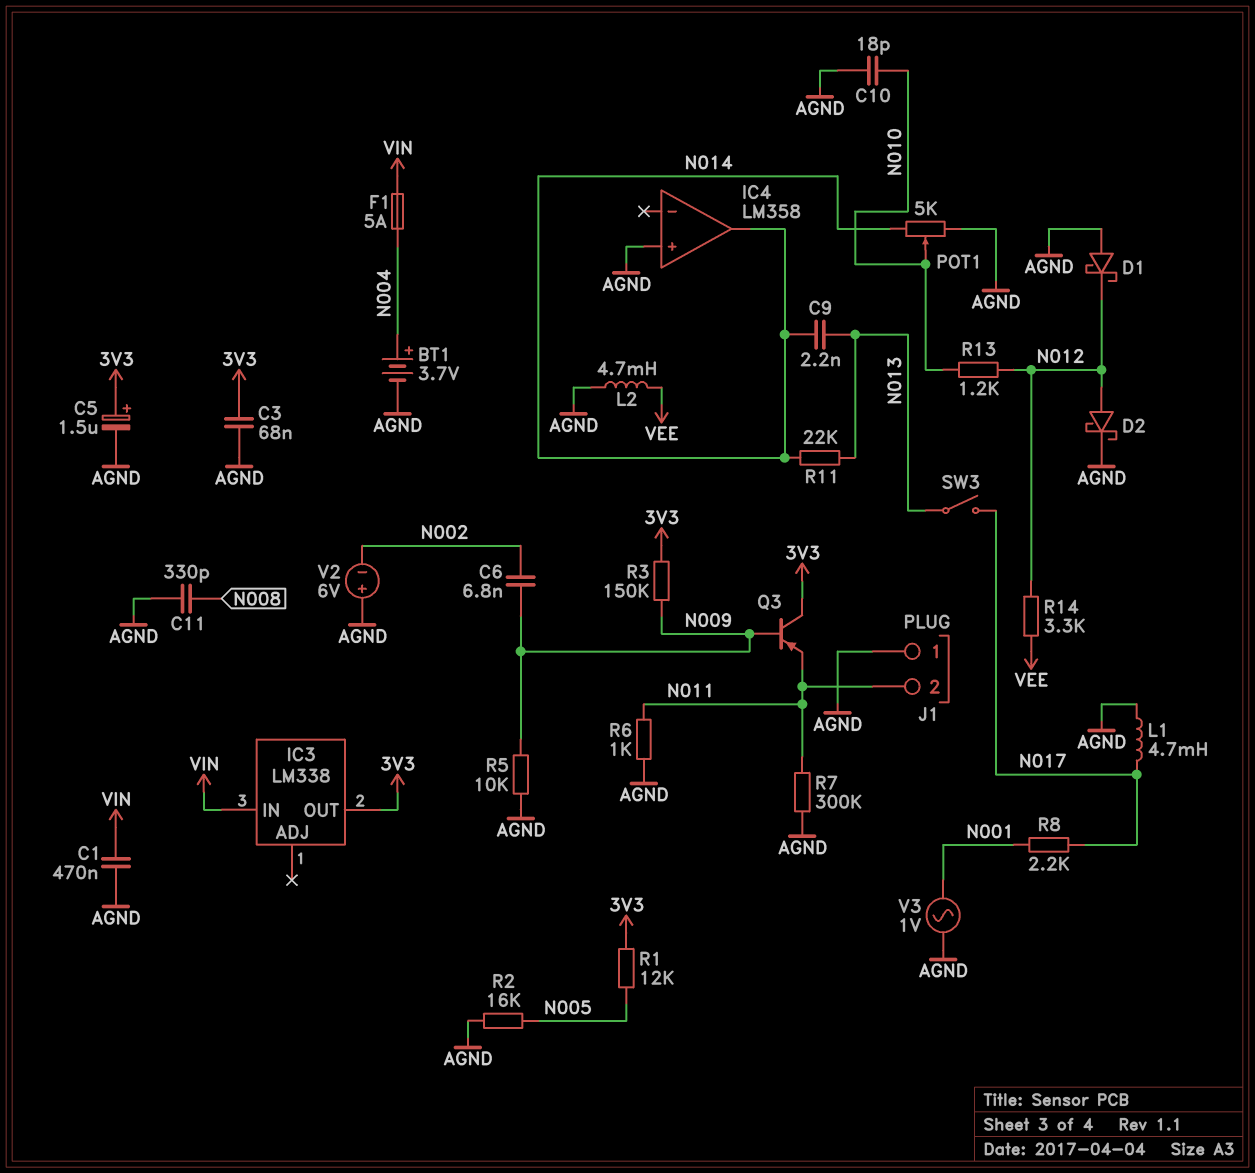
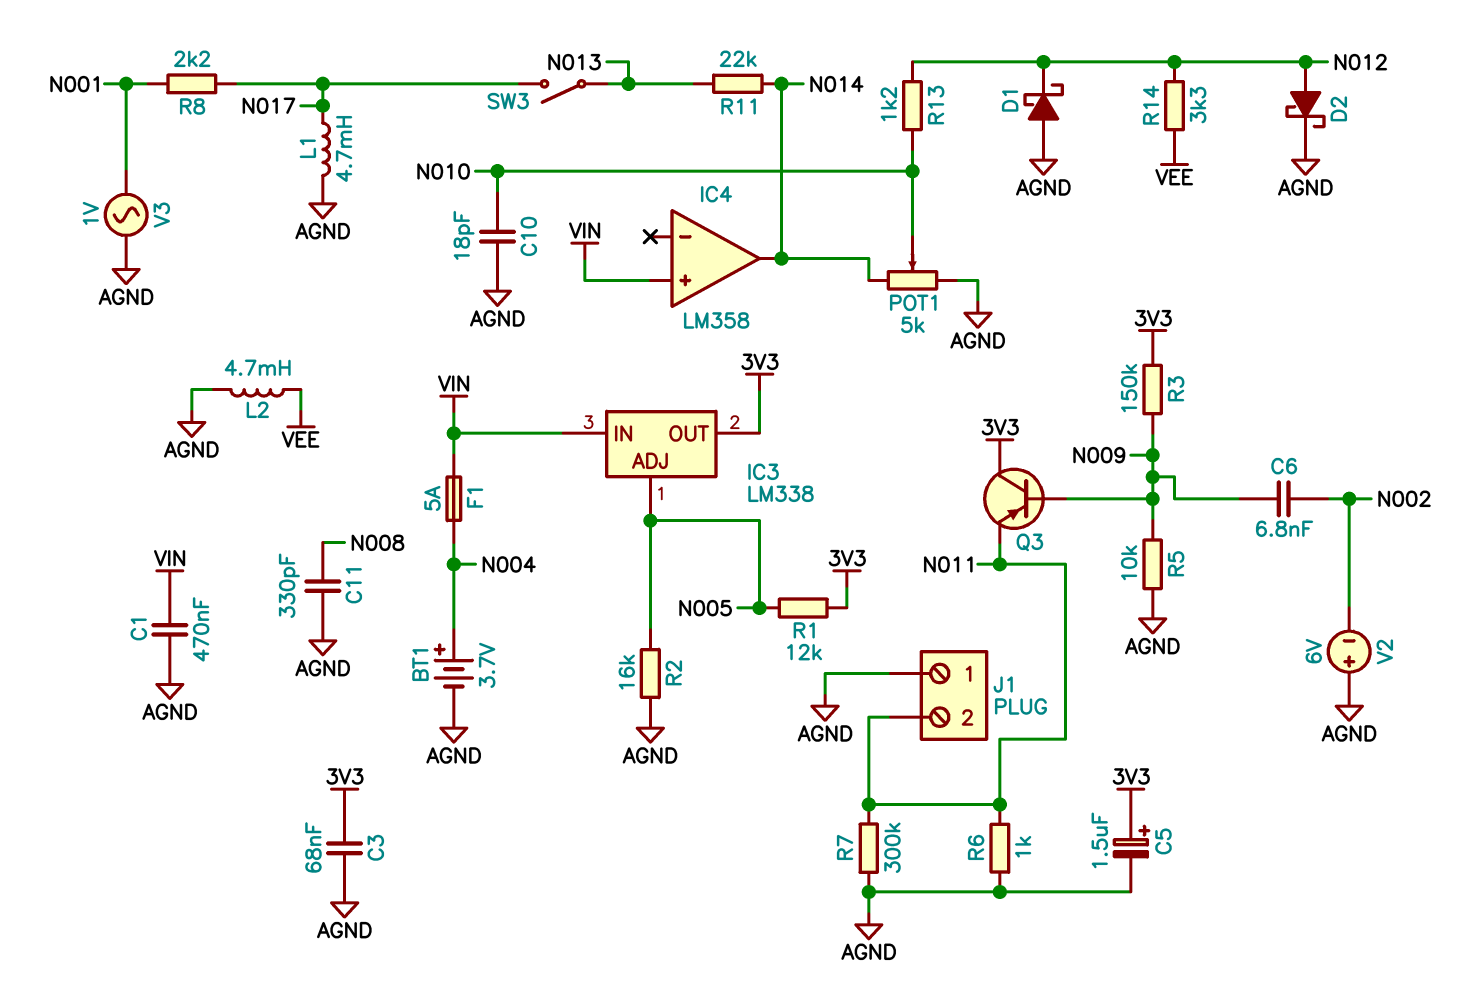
C9: 2.2nF (N013, N014) -> none
IC3 pin ADJ: none -> N005
IC4 pin in+: AGND -> VIN

